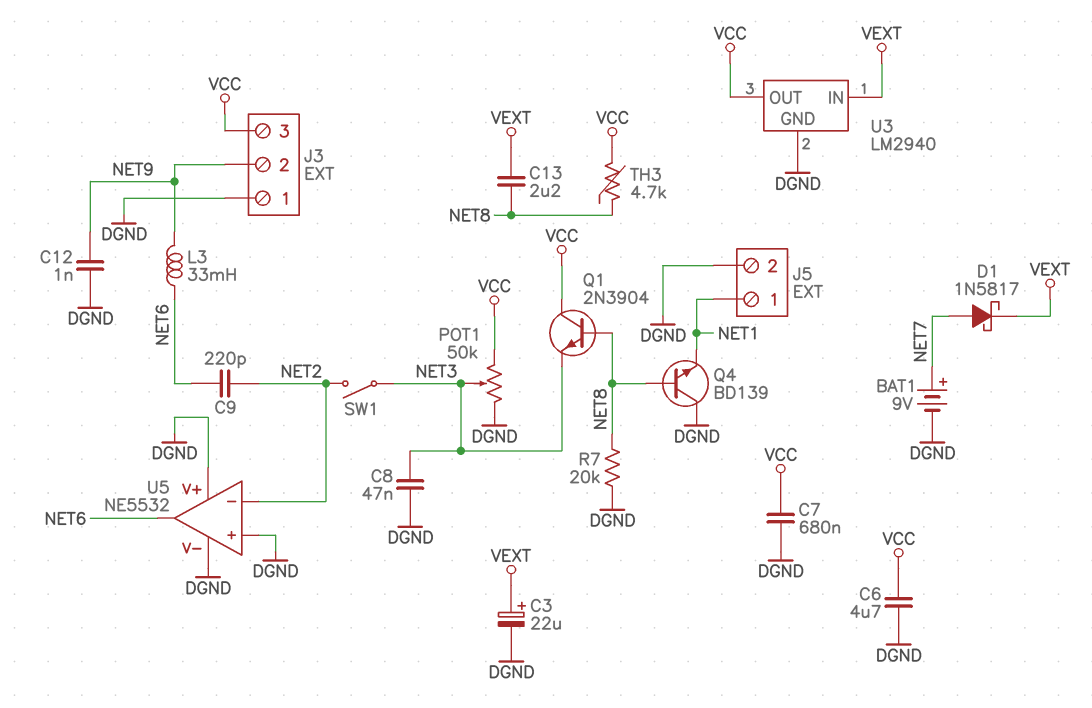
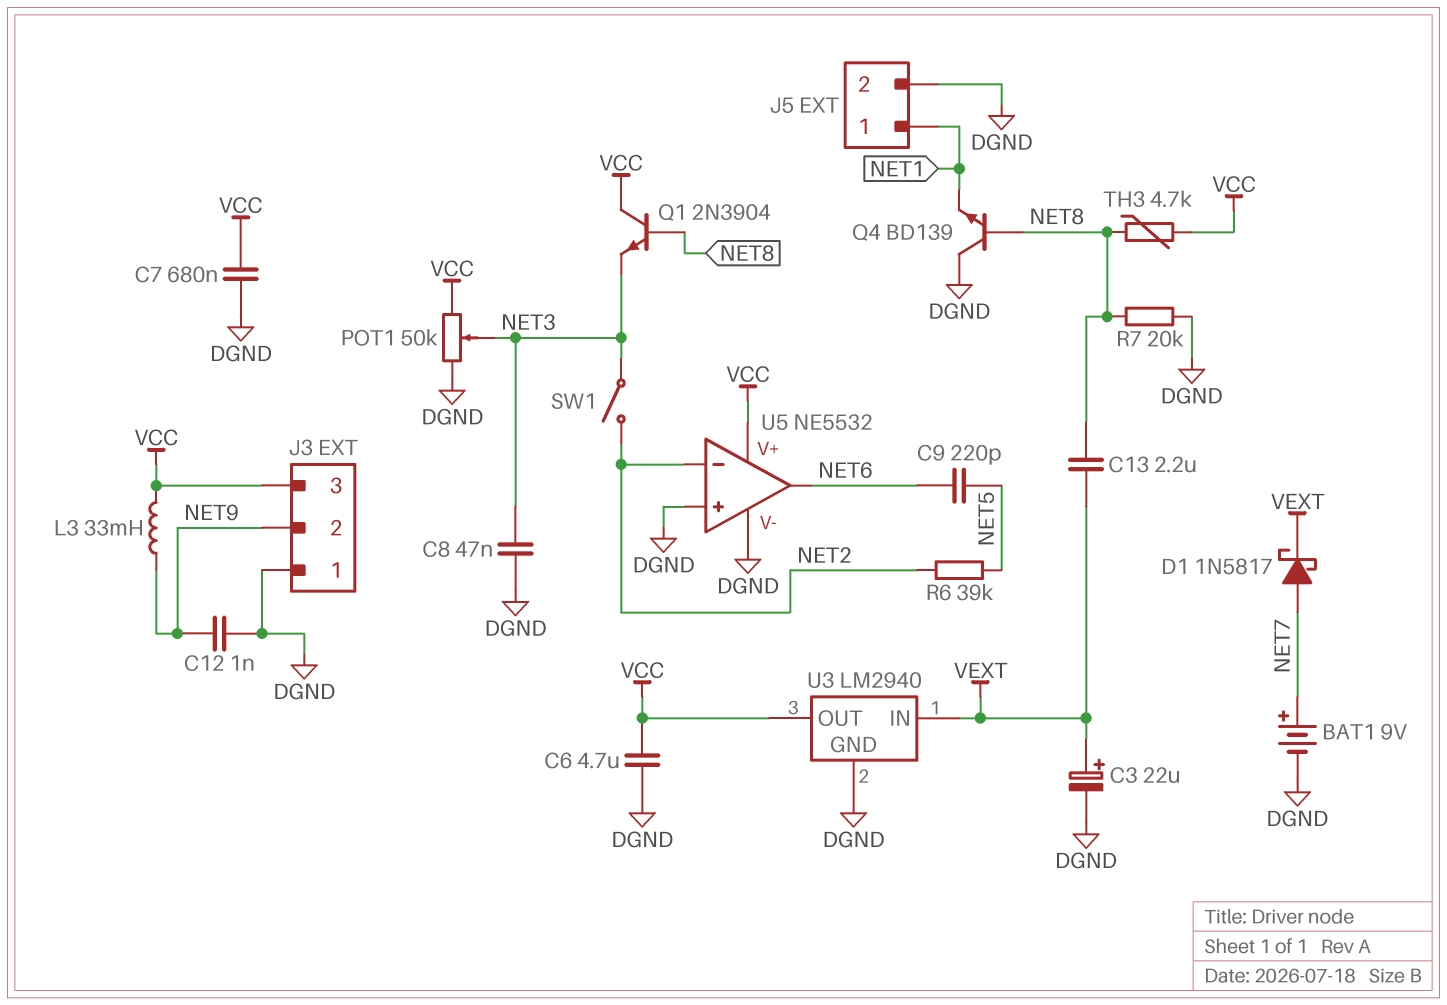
C9: 220pF (NET2, NET6) -> 220pF (NET5, NET6)
L3: 33mH (NET6, NET9) -> 33mH (NET9, VCC)
R6: none -> 39k (NET2, NET5)
U5 pin V+: DGND -> VCC

